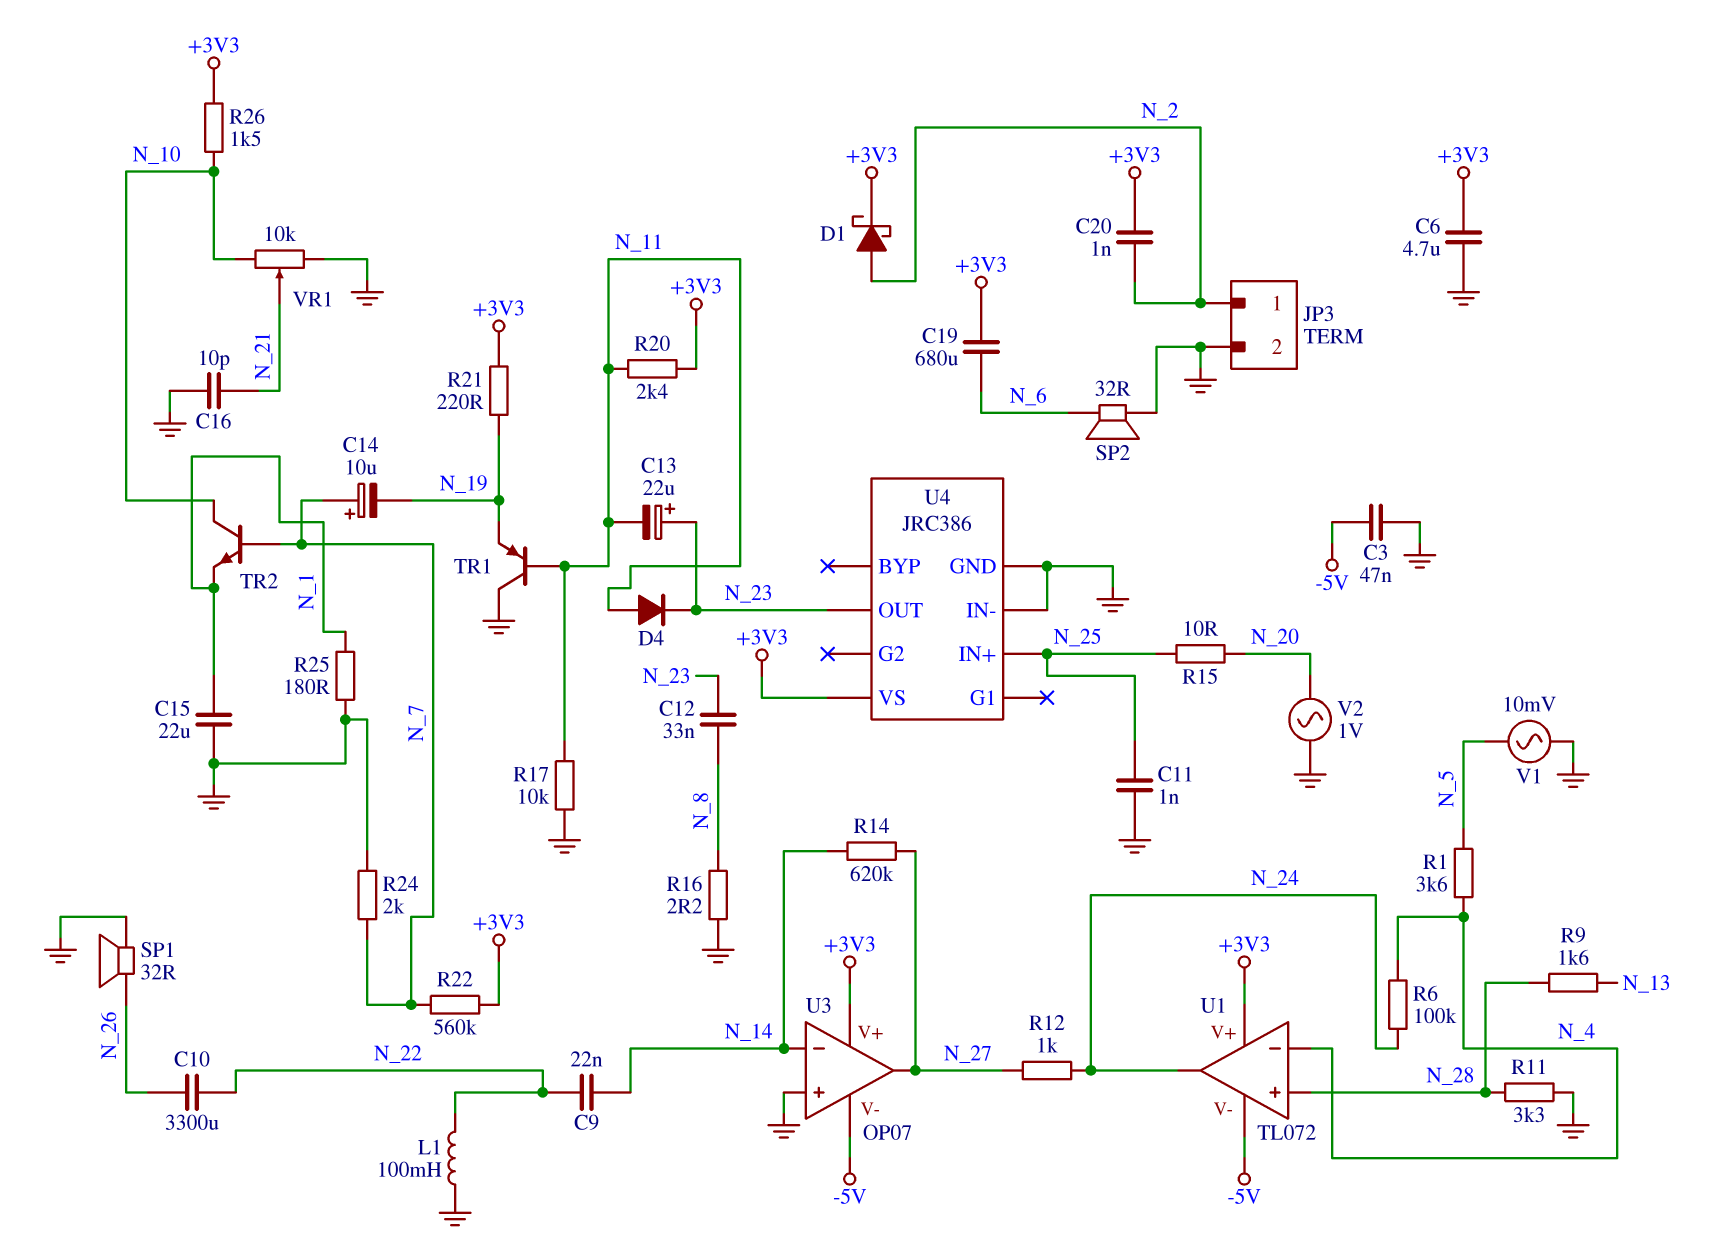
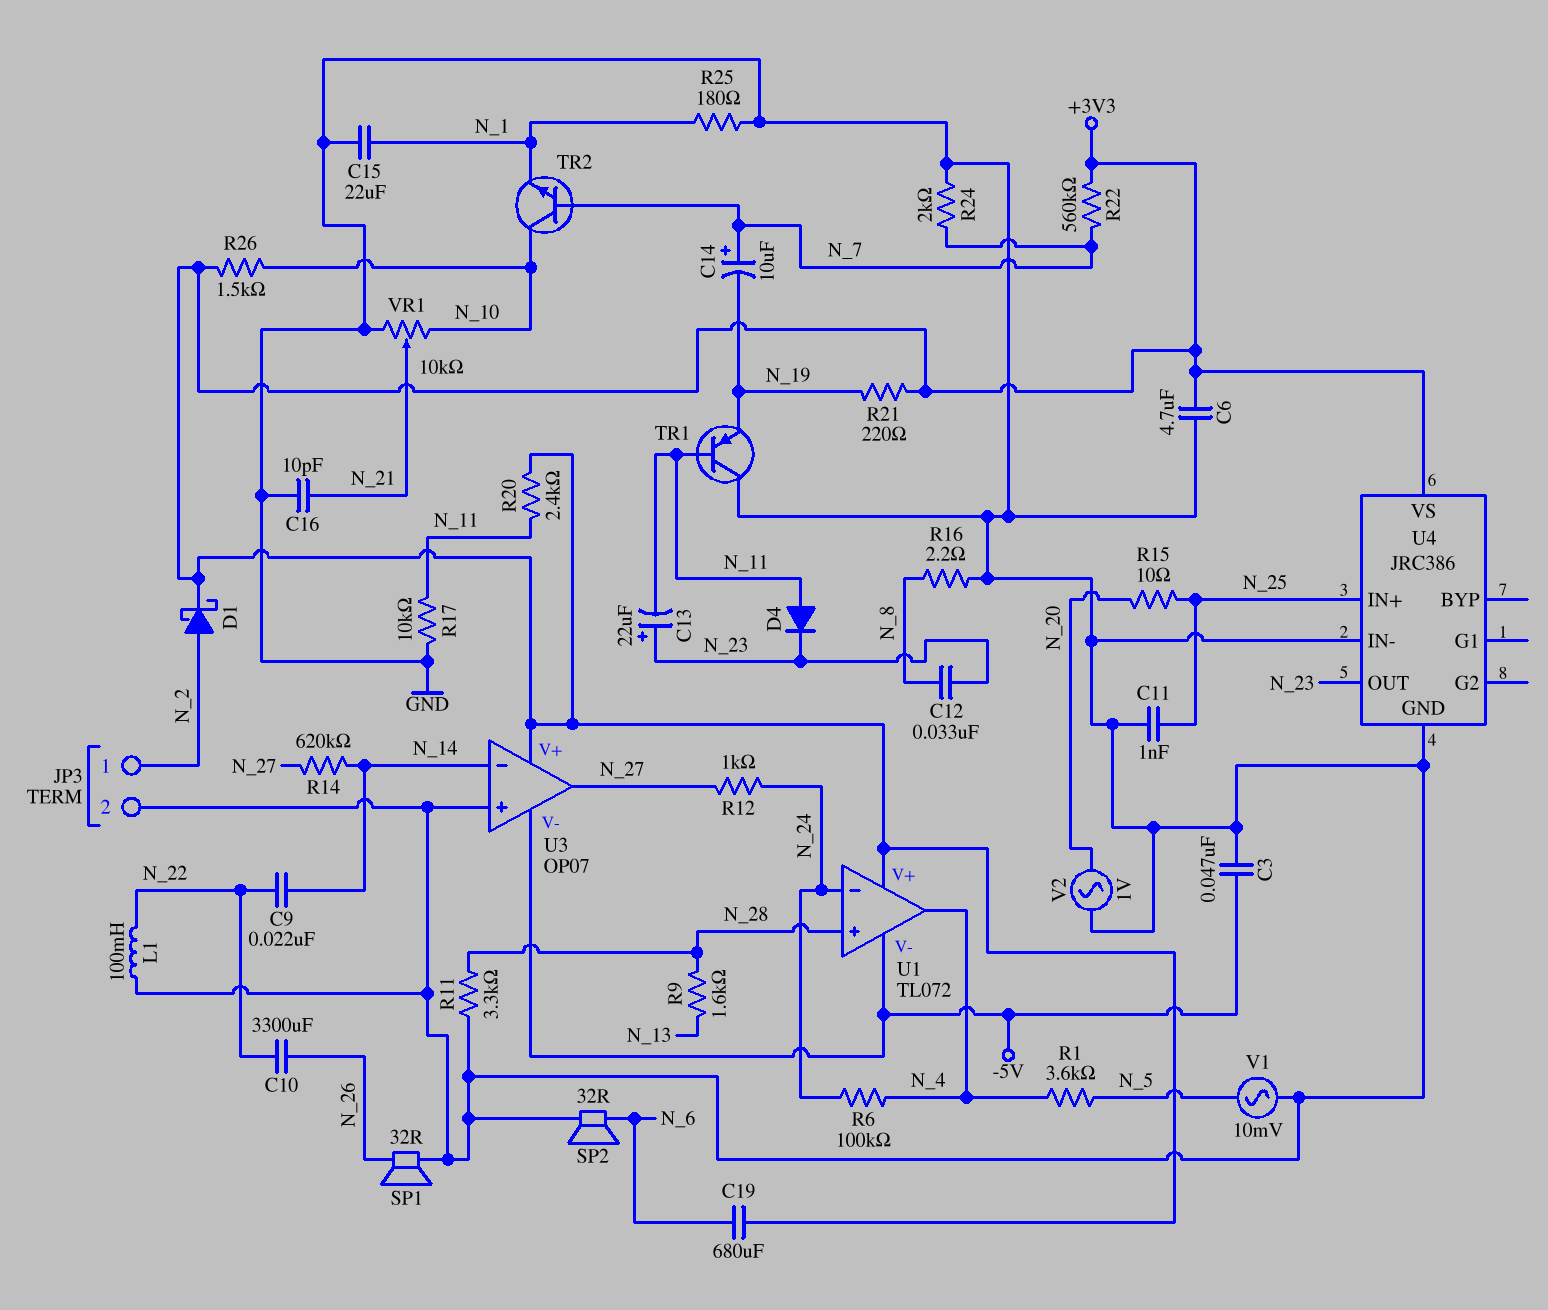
C20: 1nF (+3V3, N_2) -> none
U1 pin in-: N_4 -> N_24
U1 pin out: N_24 -> N_4

